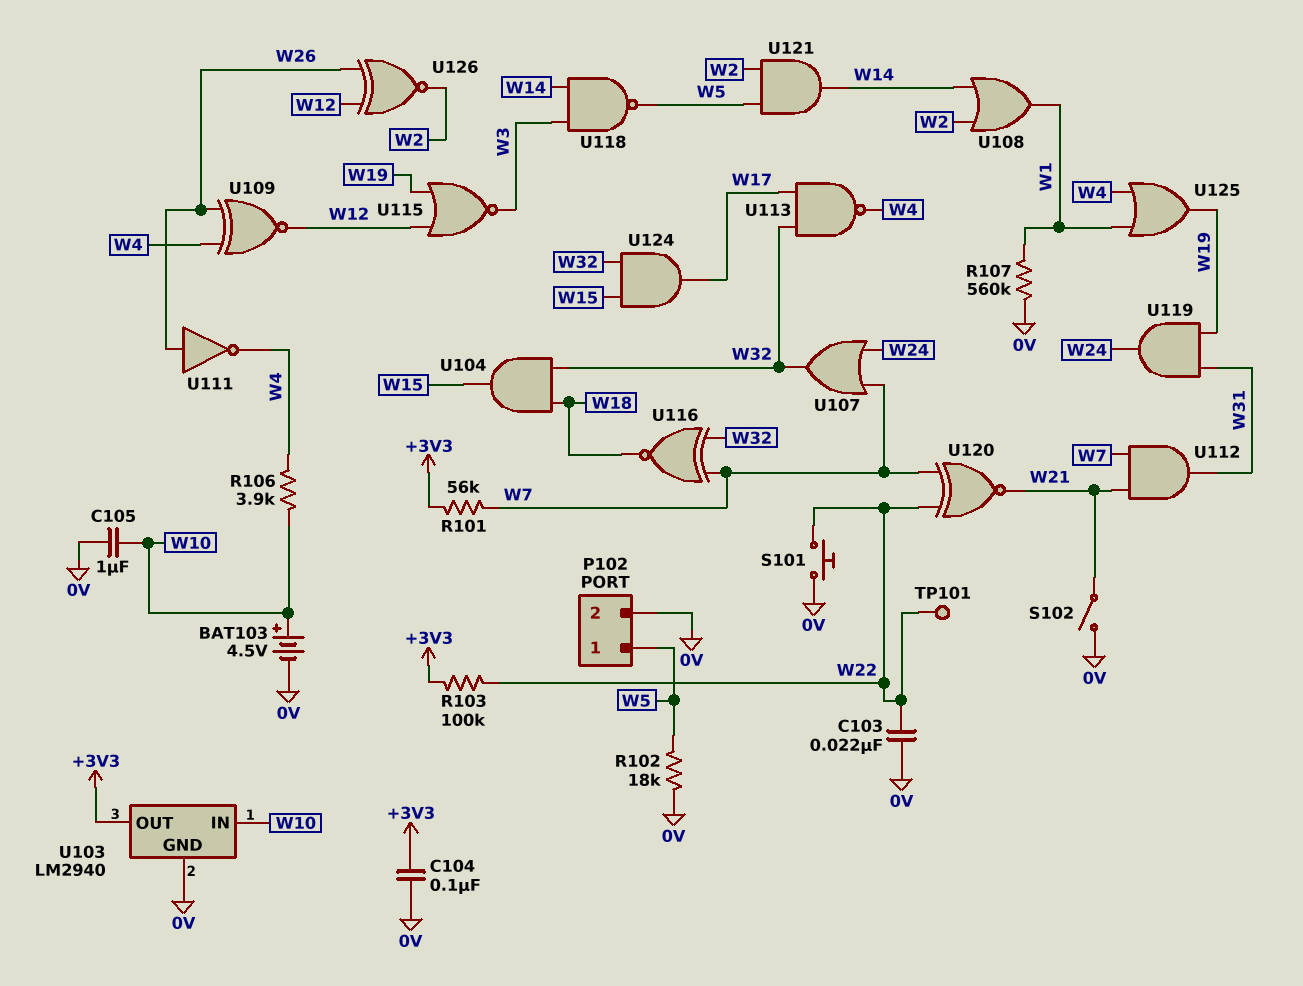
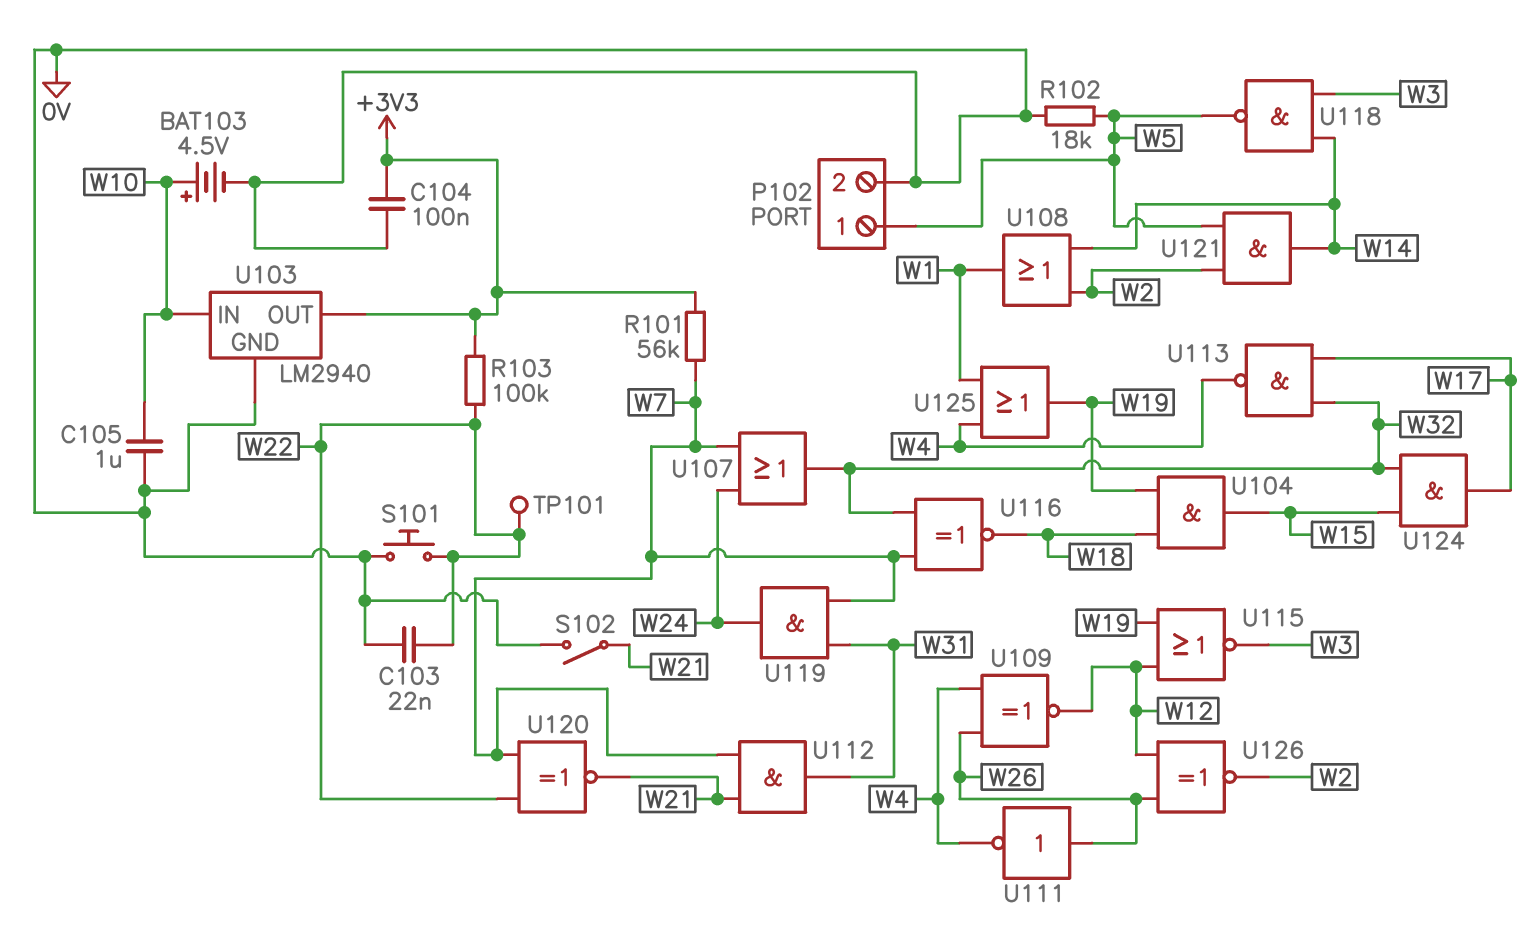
R106: 3.9k (W4, W10) -> none
R107: 560k (0V, W1) -> none
U104: AND (in W18, in W32, out W15) -> AND (in W18, in W19, out W15)
U119: AND (in W19, in W31, out W24) -> AND (in W7, in W31, out W24)

